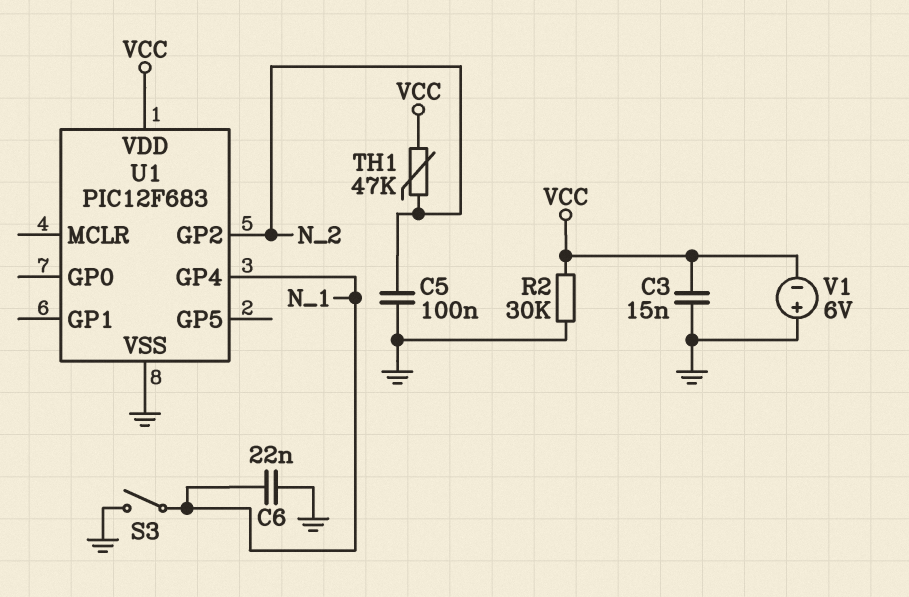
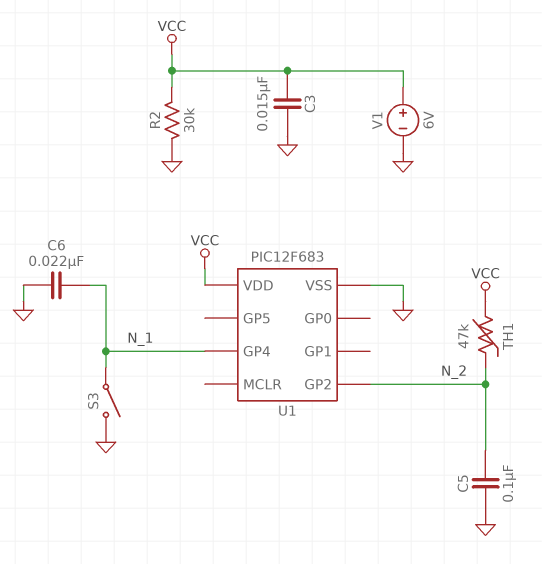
V1: 6V (plus GND, minus VCC) -> 6V (plus VCC, minus GND)

